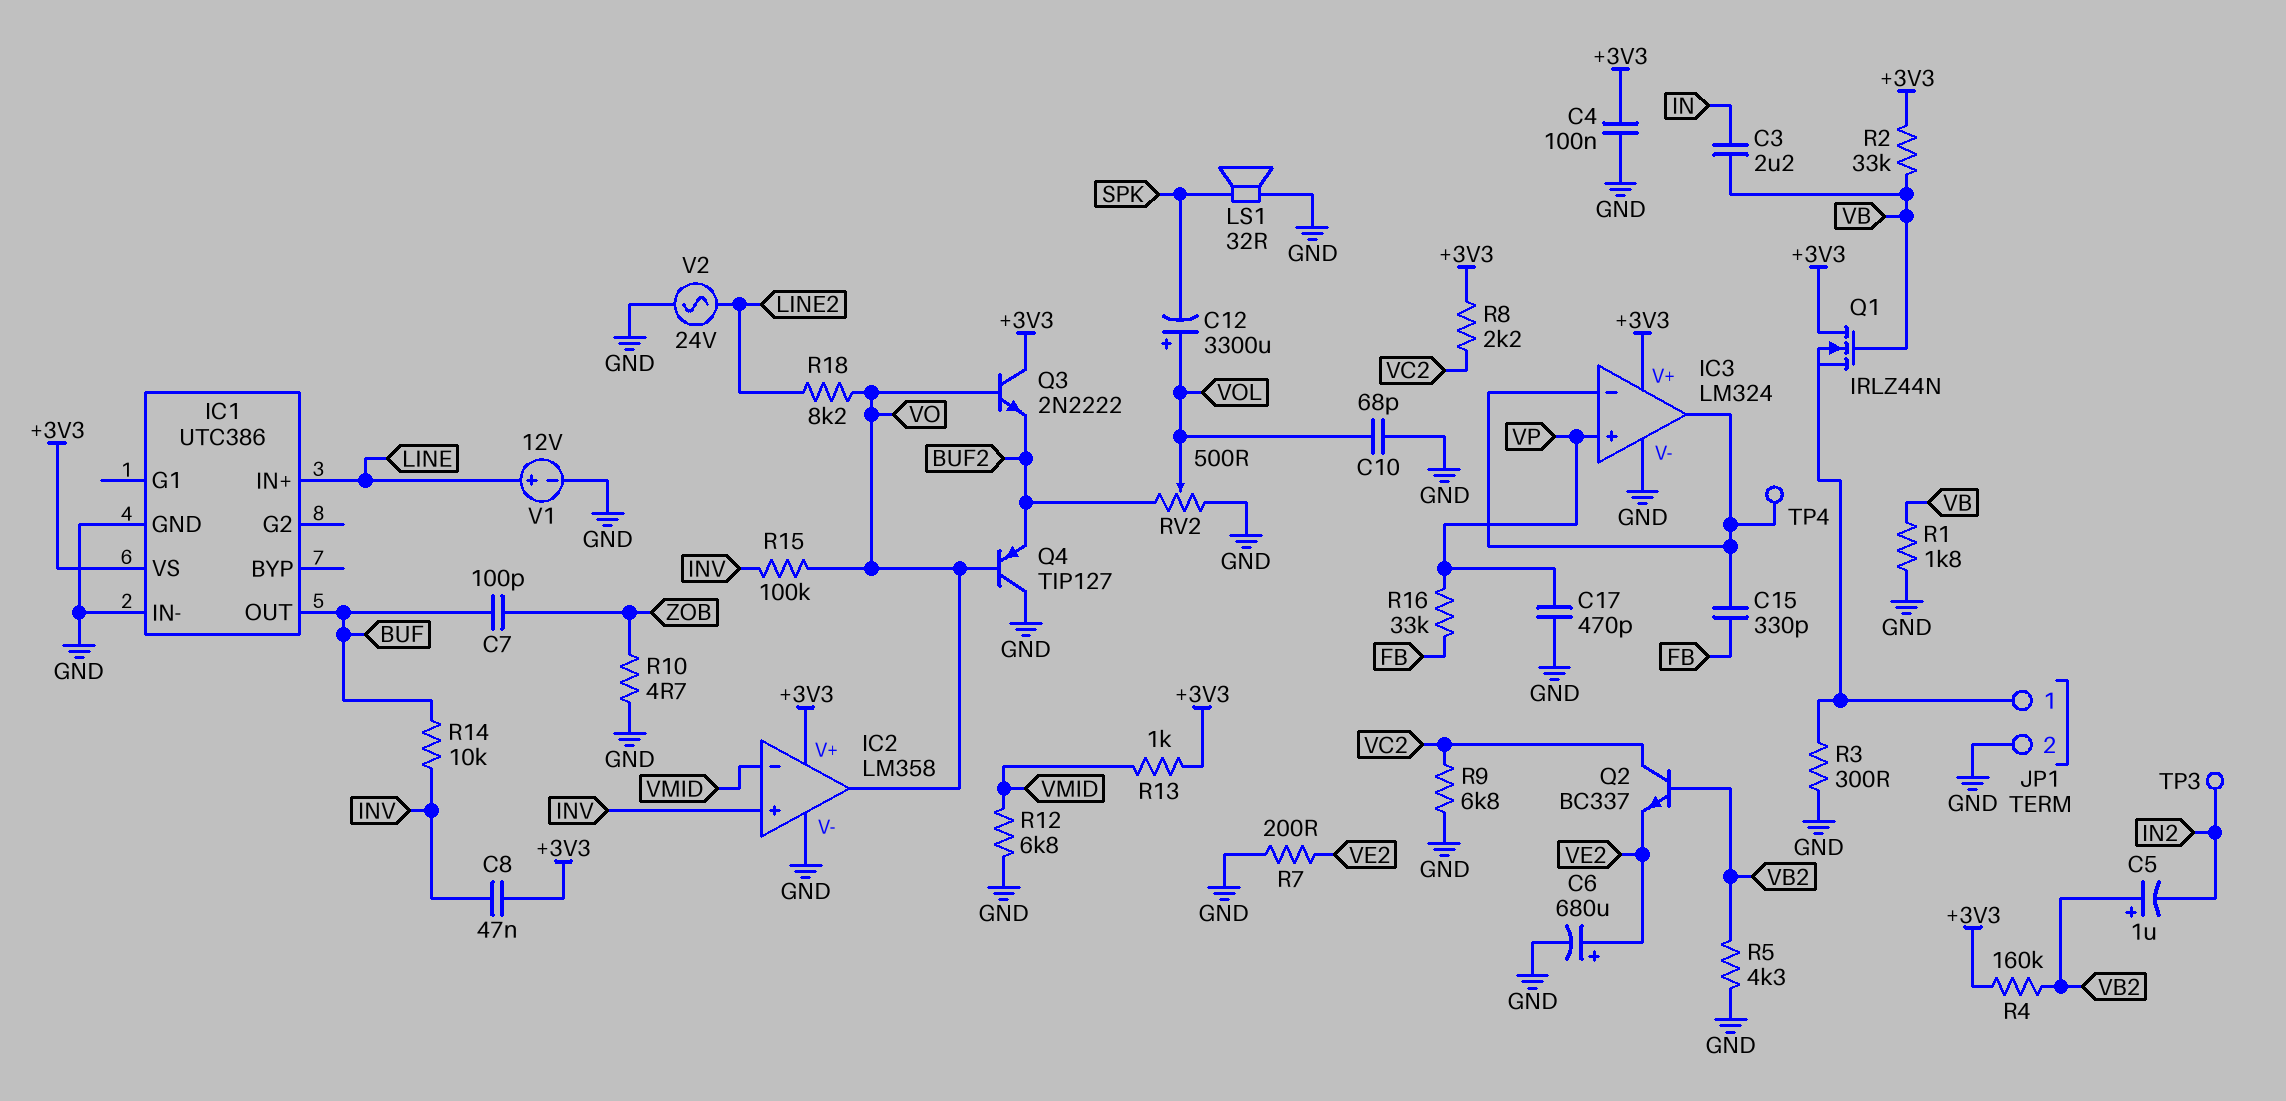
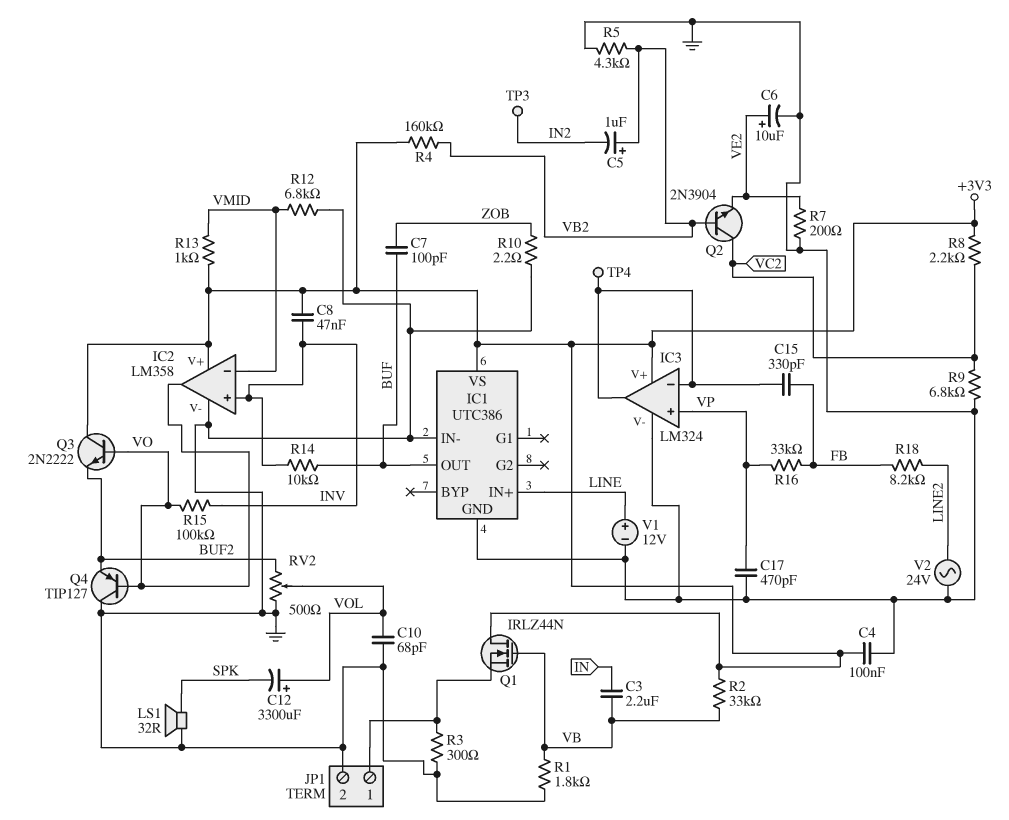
C6: 680uF (plus VE2, minus GND) -> 10uF (plus VE2, minus GND)
Q2: NPN BC337 (B VB2, C VC2, E VE2) -> NPN 2N3904 (B VB2, C VC2, E VE2)
R10: 4.7 (GND, ZOB) -> 2.2 (GND, ZOB)
R18: 8.2k (LINE2, VO) -> 8.2k (FB, LINE2)

